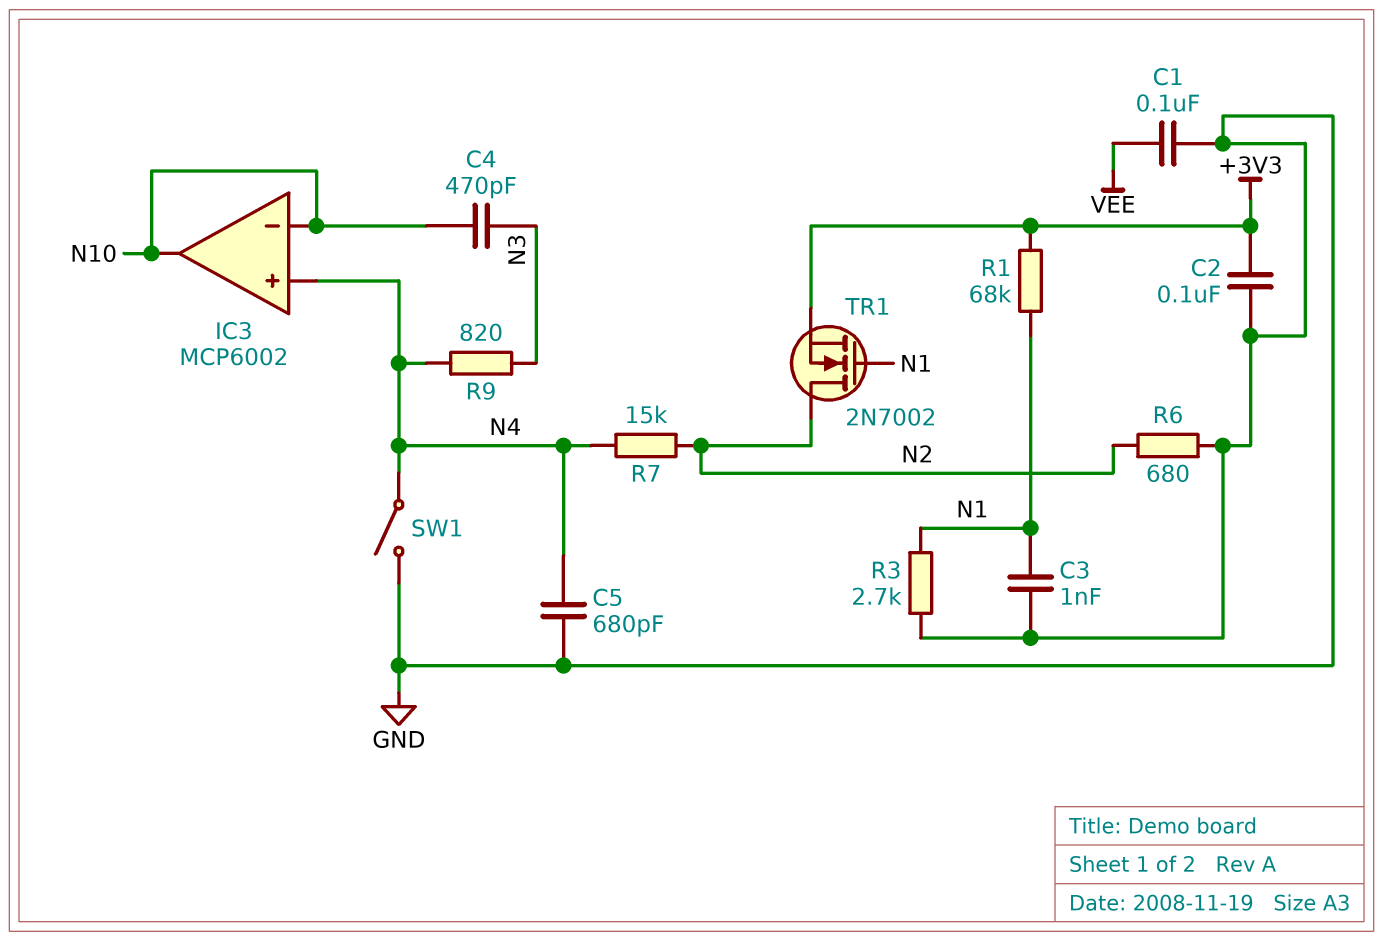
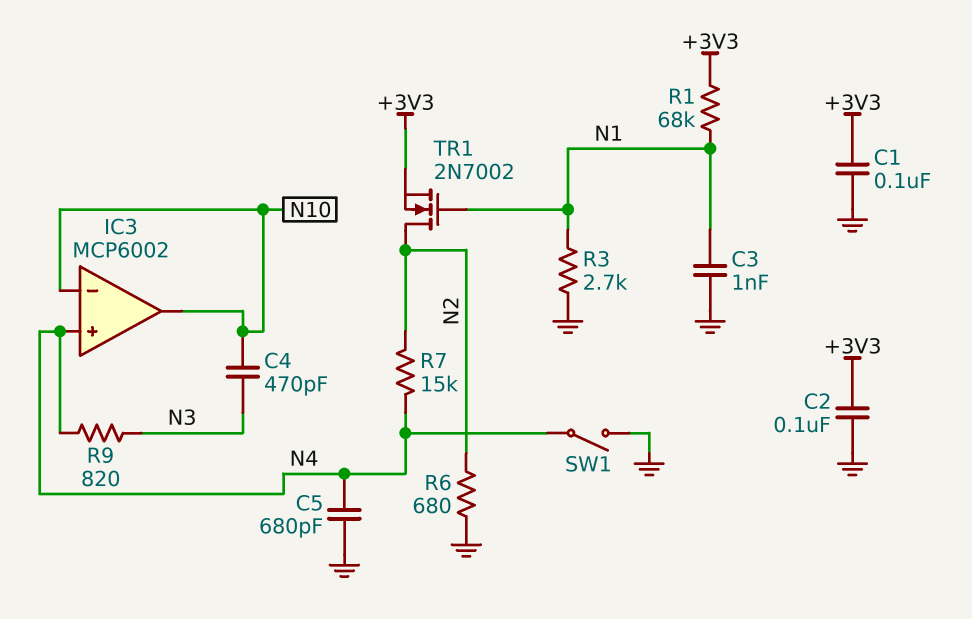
C1: 100nF (GND, VEE) -> 100nF (+3V3, GND)

